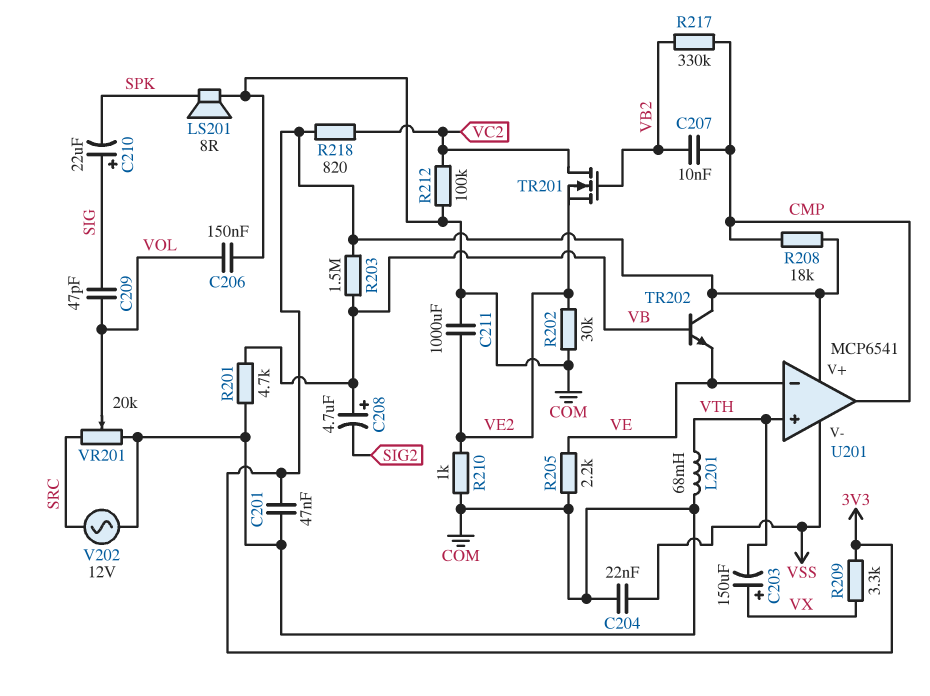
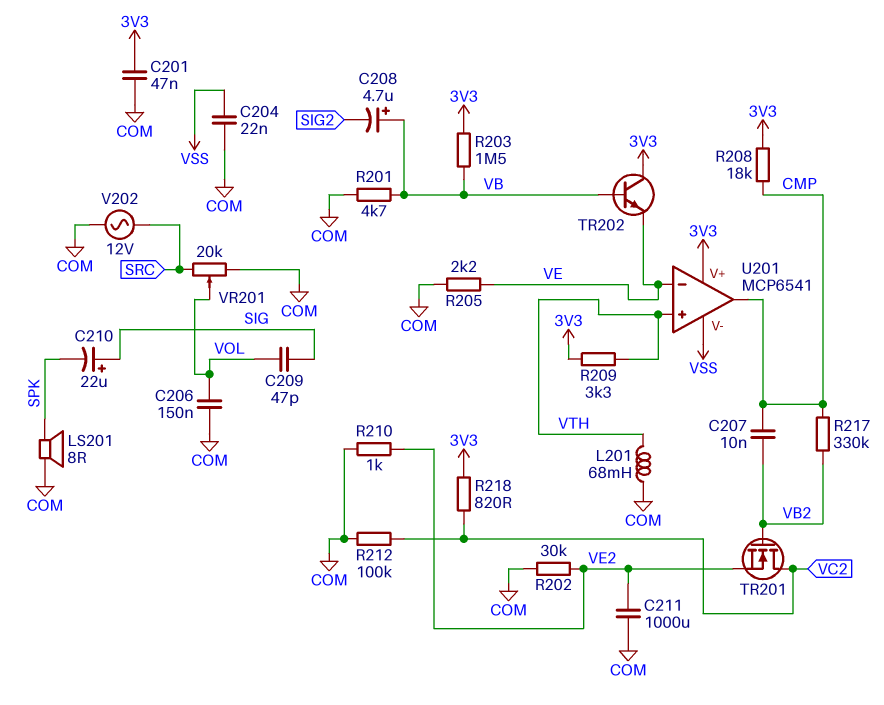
C203: 150uF (plus VX, minus VTH) -> none
R209: 3.3k (3V3, VX) -> 3.3k (3V3, VTH)

